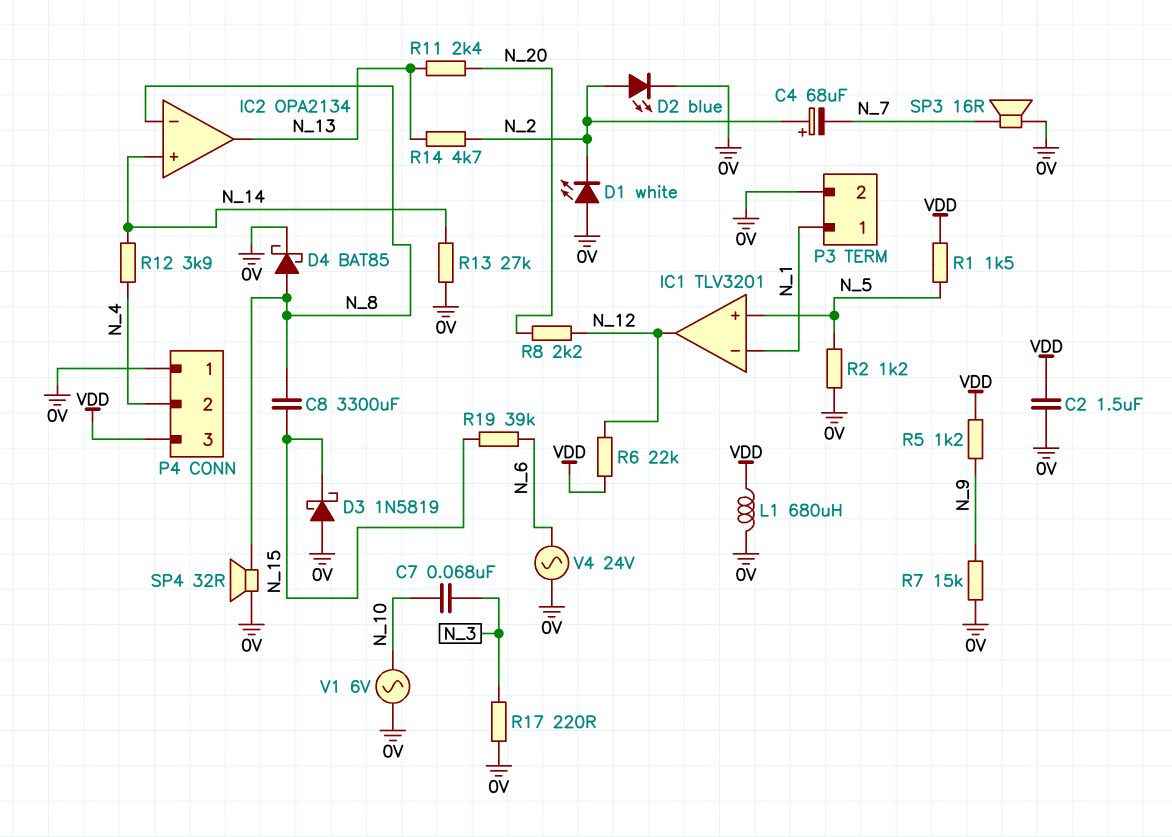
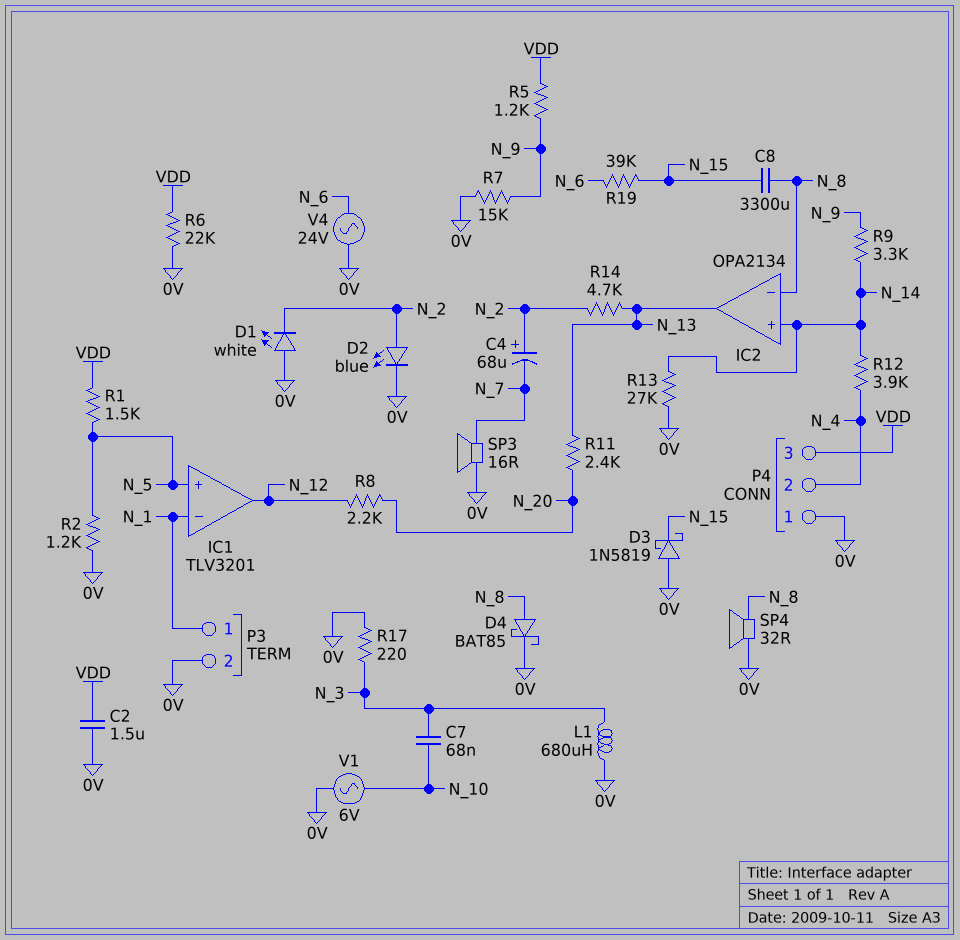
L1: 680uH (0V, VDD) -> 680uH (0V, N_3)
R6: 22k (N_12, VDD) -> 22k (0V, VDD)
R9: none -> 3.3k (N_9, N_14)

